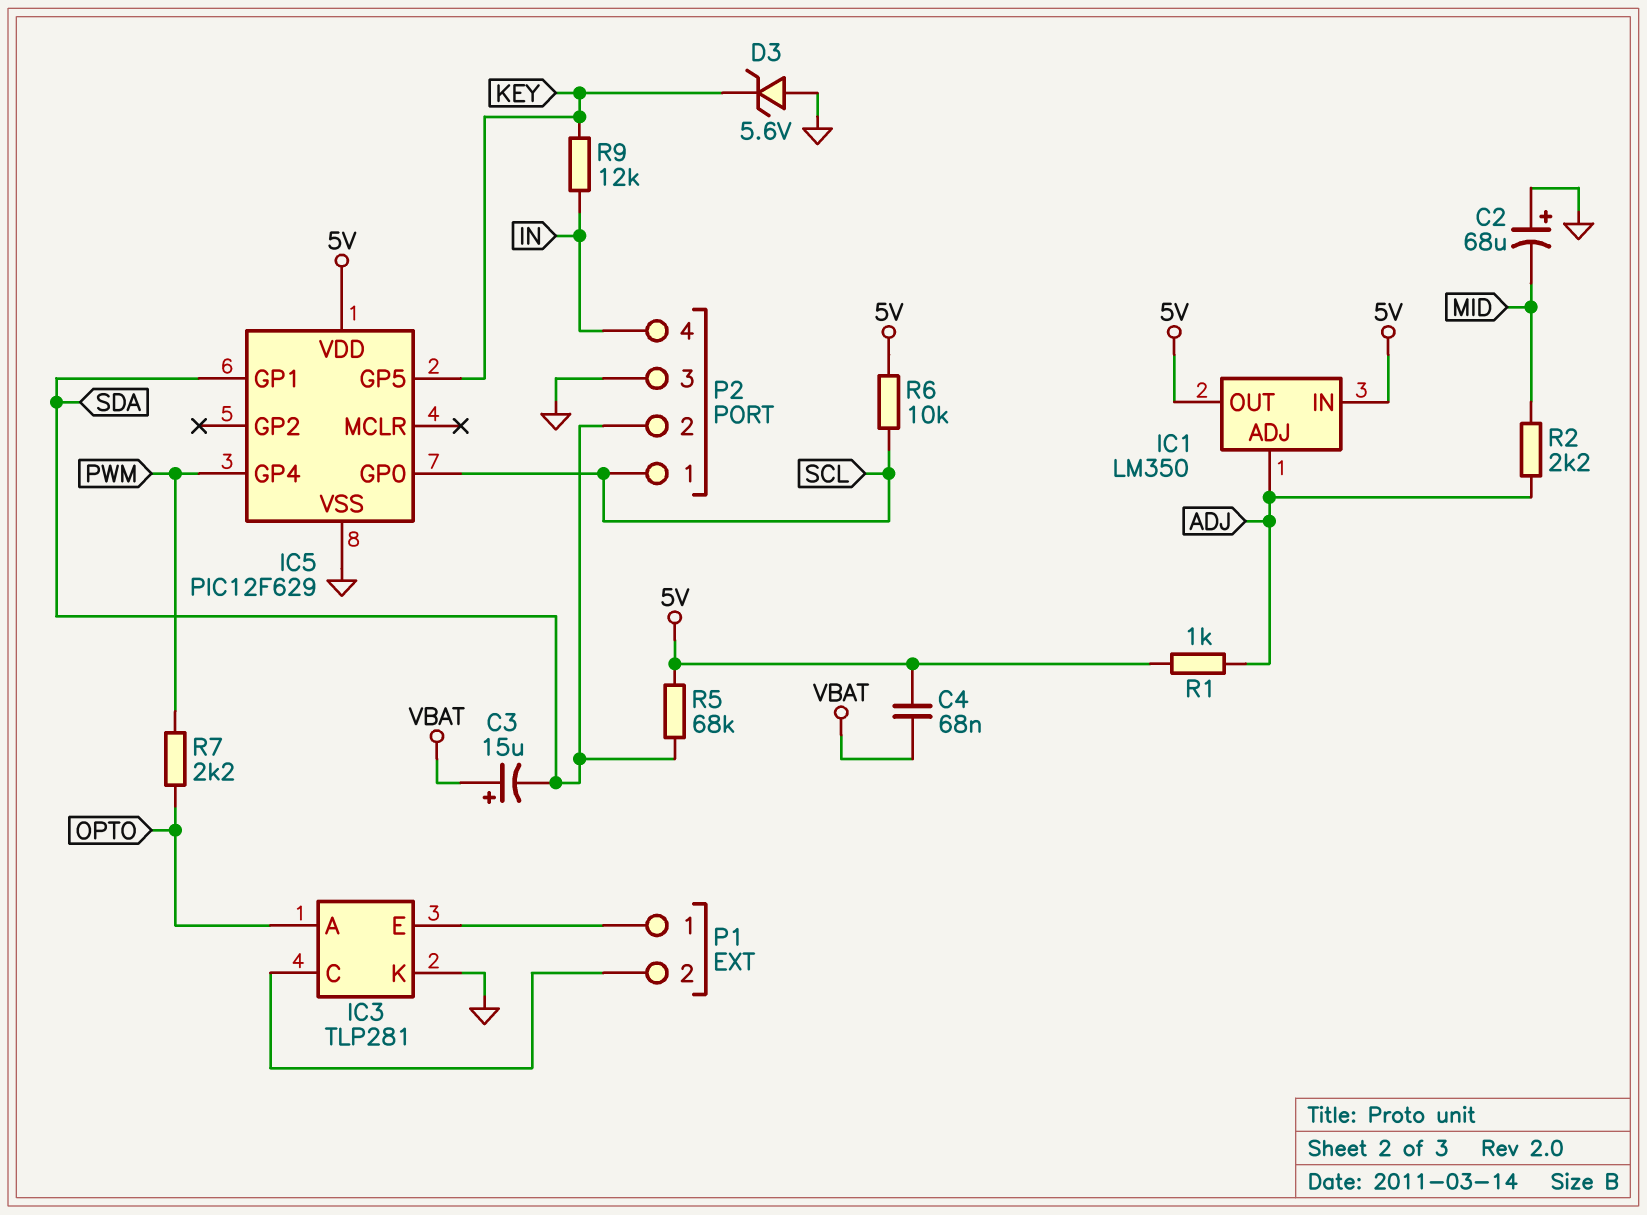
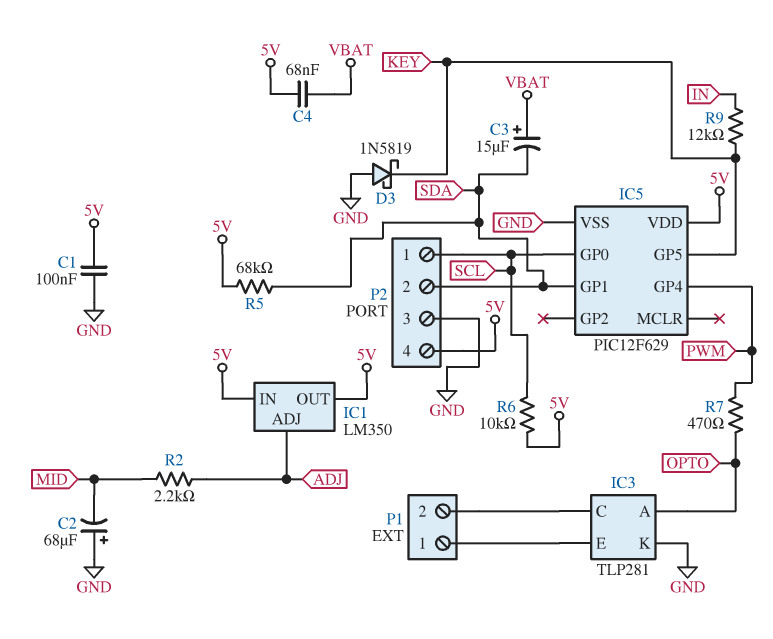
C1: none -> 100nF (5V, GND)
D3: zener 5.6V (A GND, K KEY) -> schottky 1N5819 (A GND, K KEY)
P2 pin 4: IN -> 5V
R1: 1k (5V, ADJ) -> none
R7: 2.2k (OPTO, PWM) -> 470 (OPTO, PWM)

